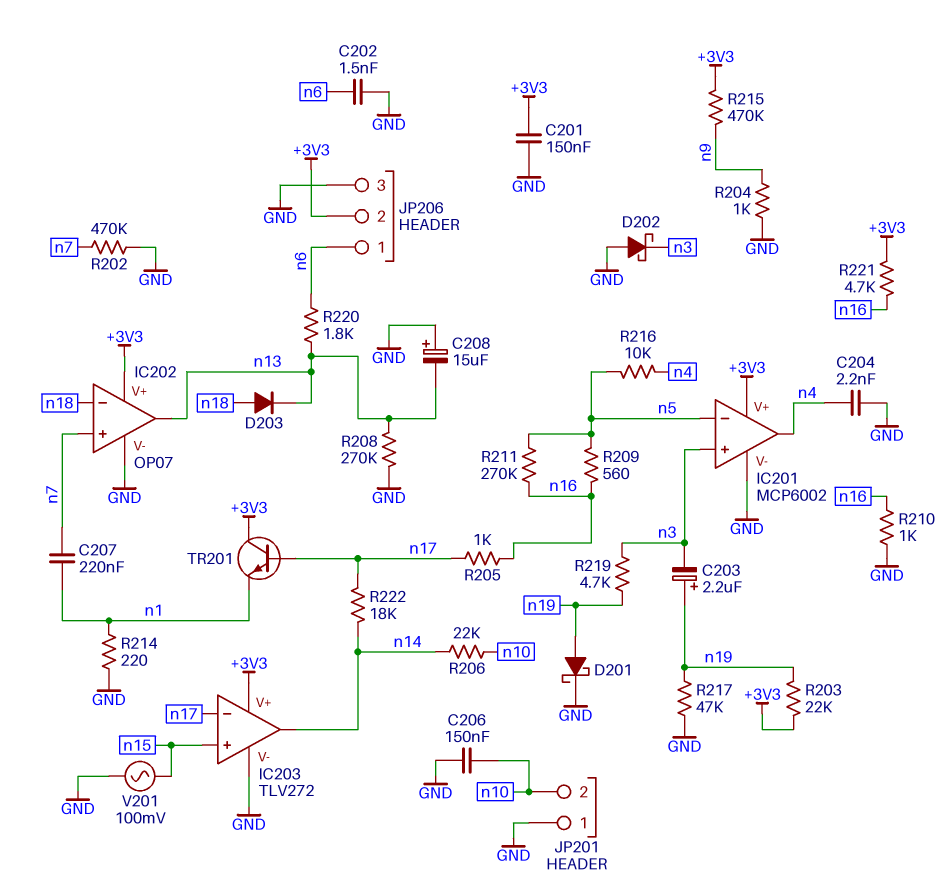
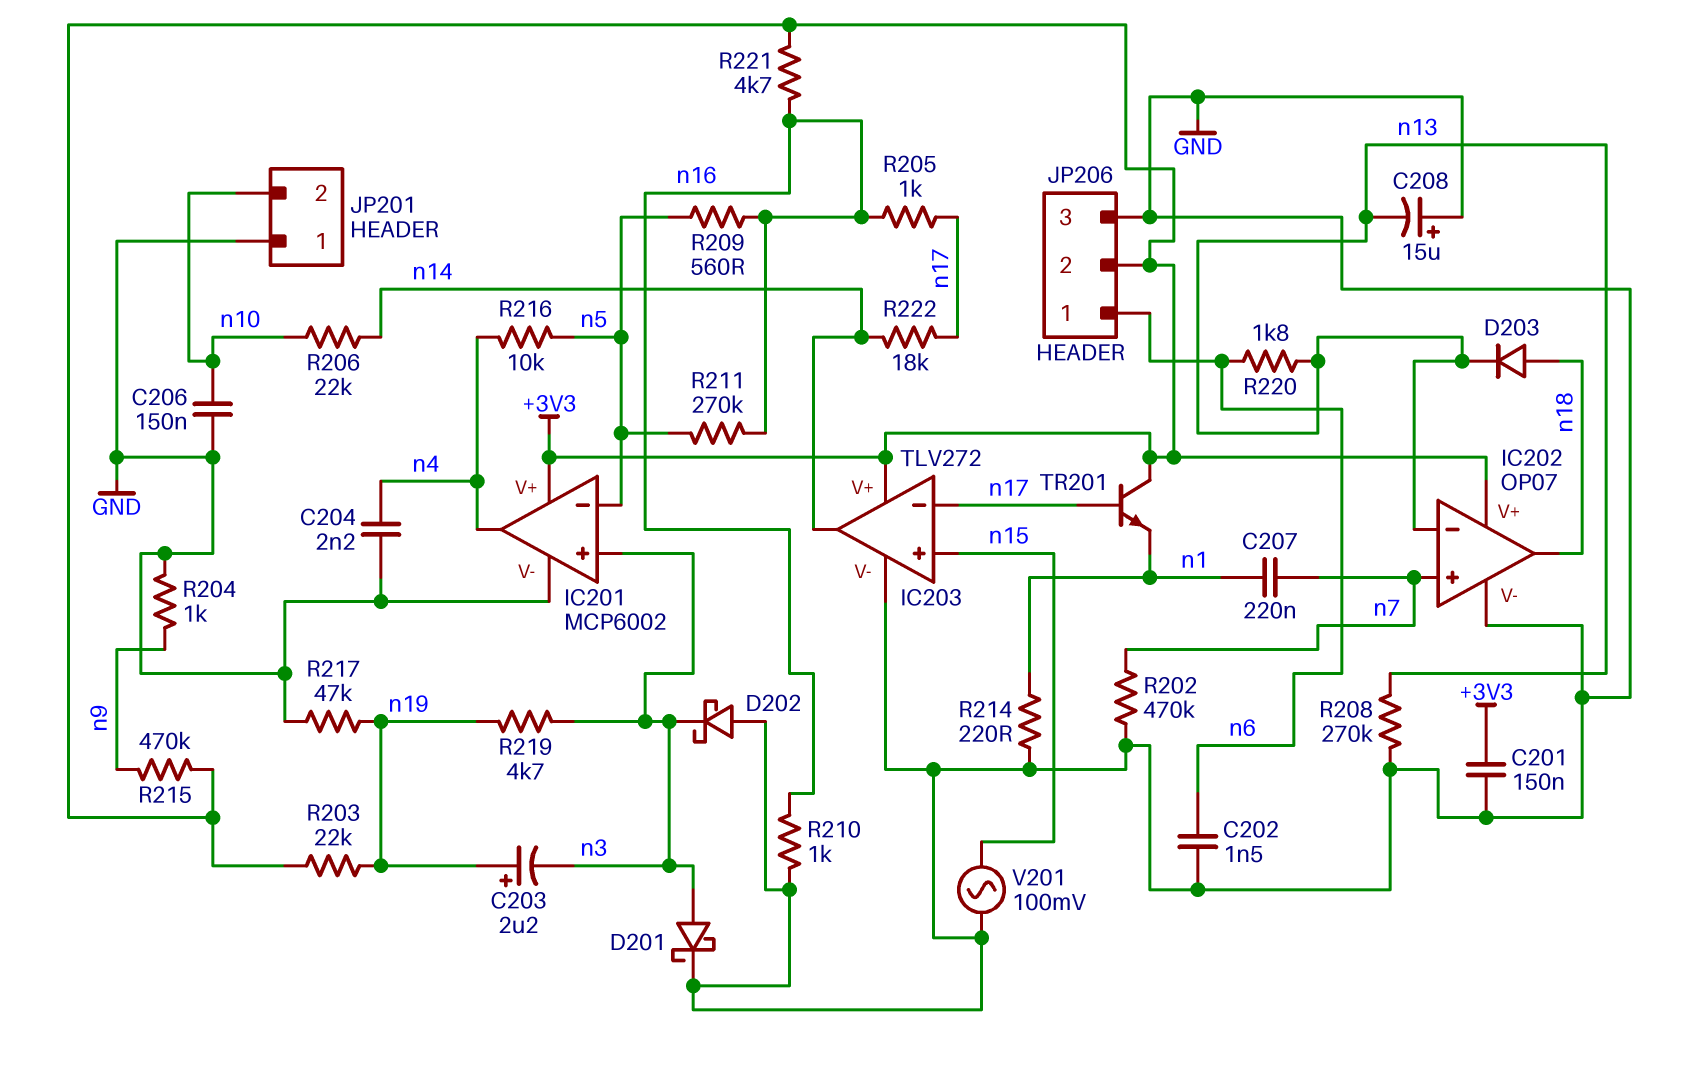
D201: schottky (A n19, K GND) -> schottky (A n3, K GND)
IC202 pin in-: n18 -> n13
IC202 pin out: n13 -> n18

